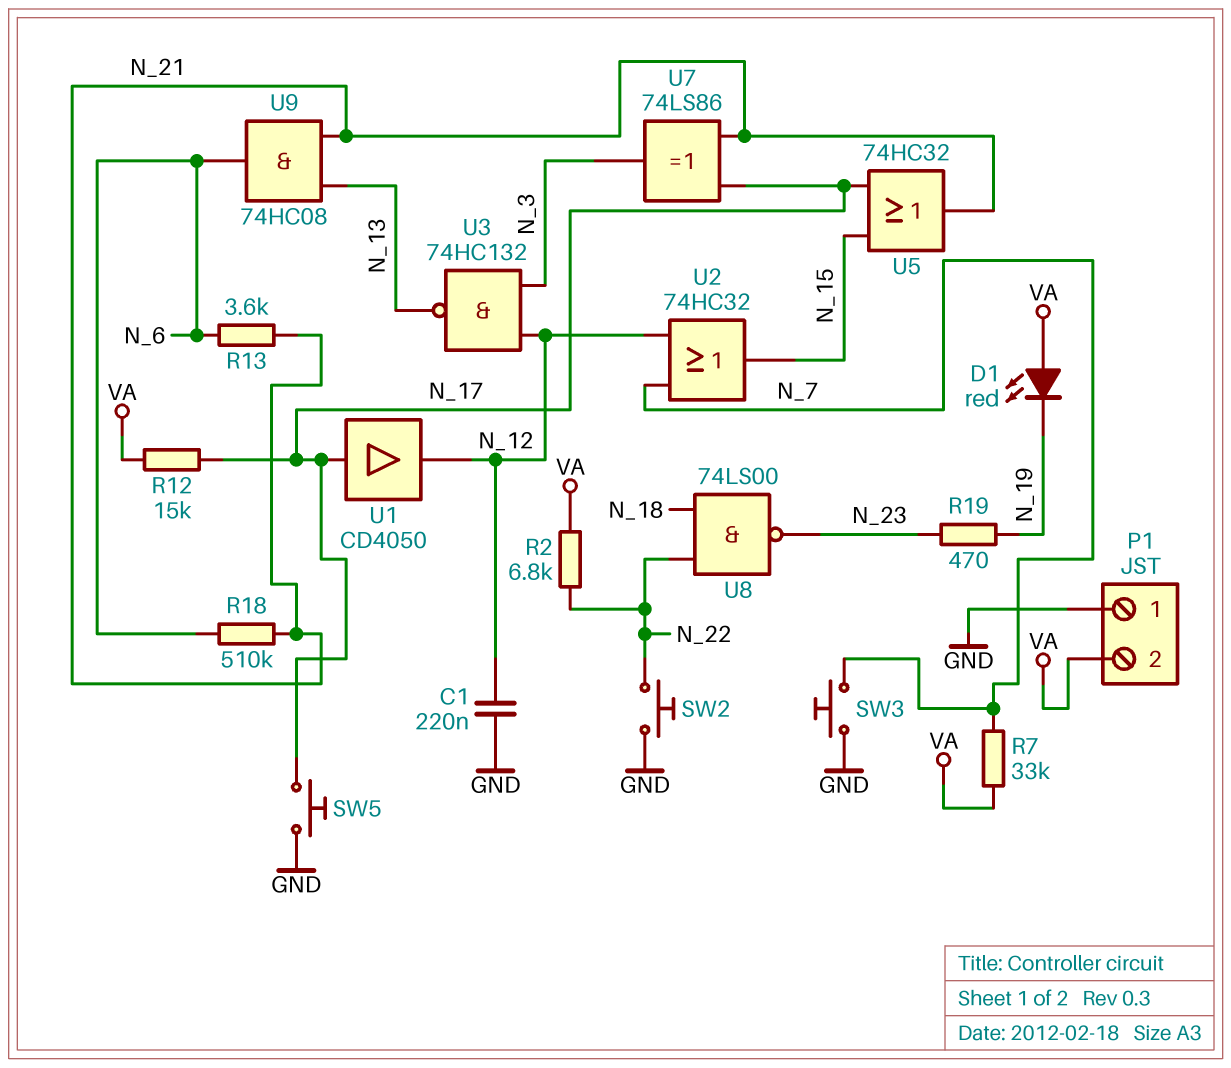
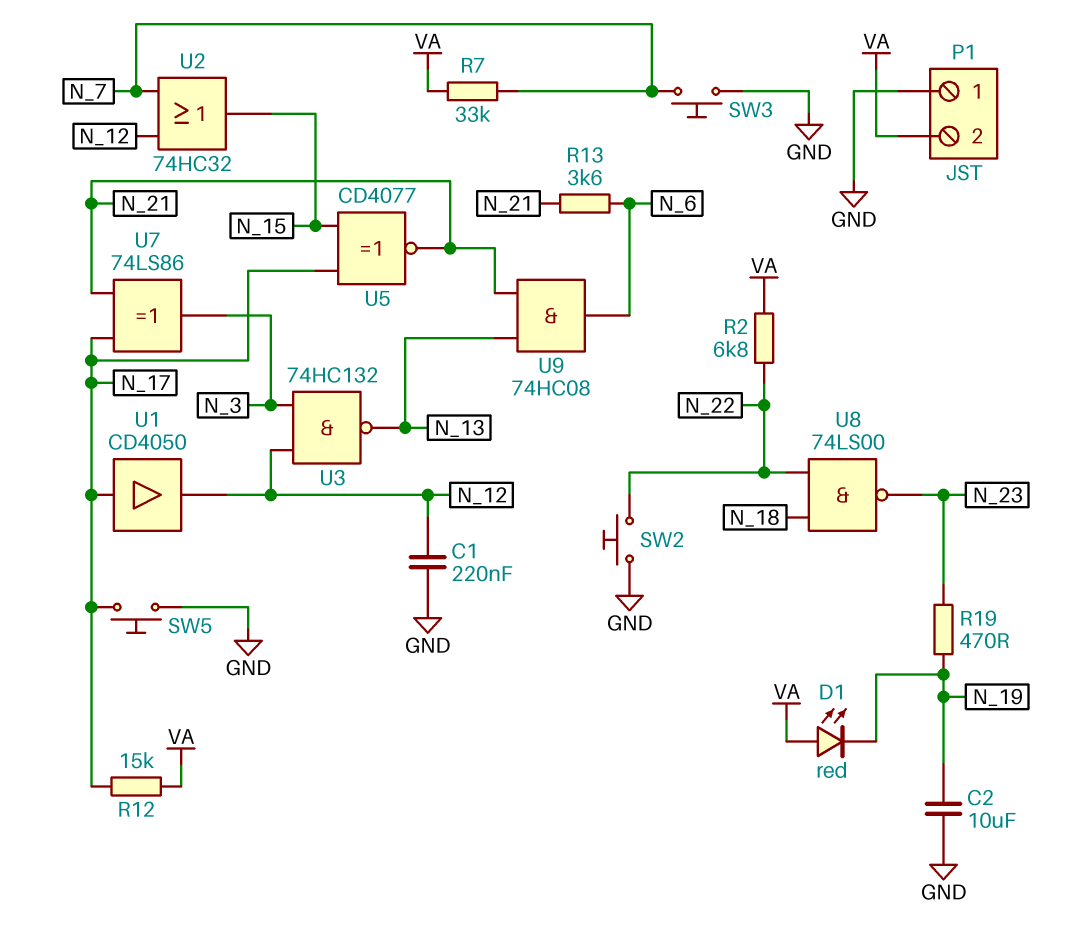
C2: none -> 10uF (GND, N_19)
R18: 510k (N_6, N_21) -> none
U5: OR 74HC32 (in N_15, in N_17, out N_21) -> XNOR CD4077 (in N_15, in N_17, out N_21)

